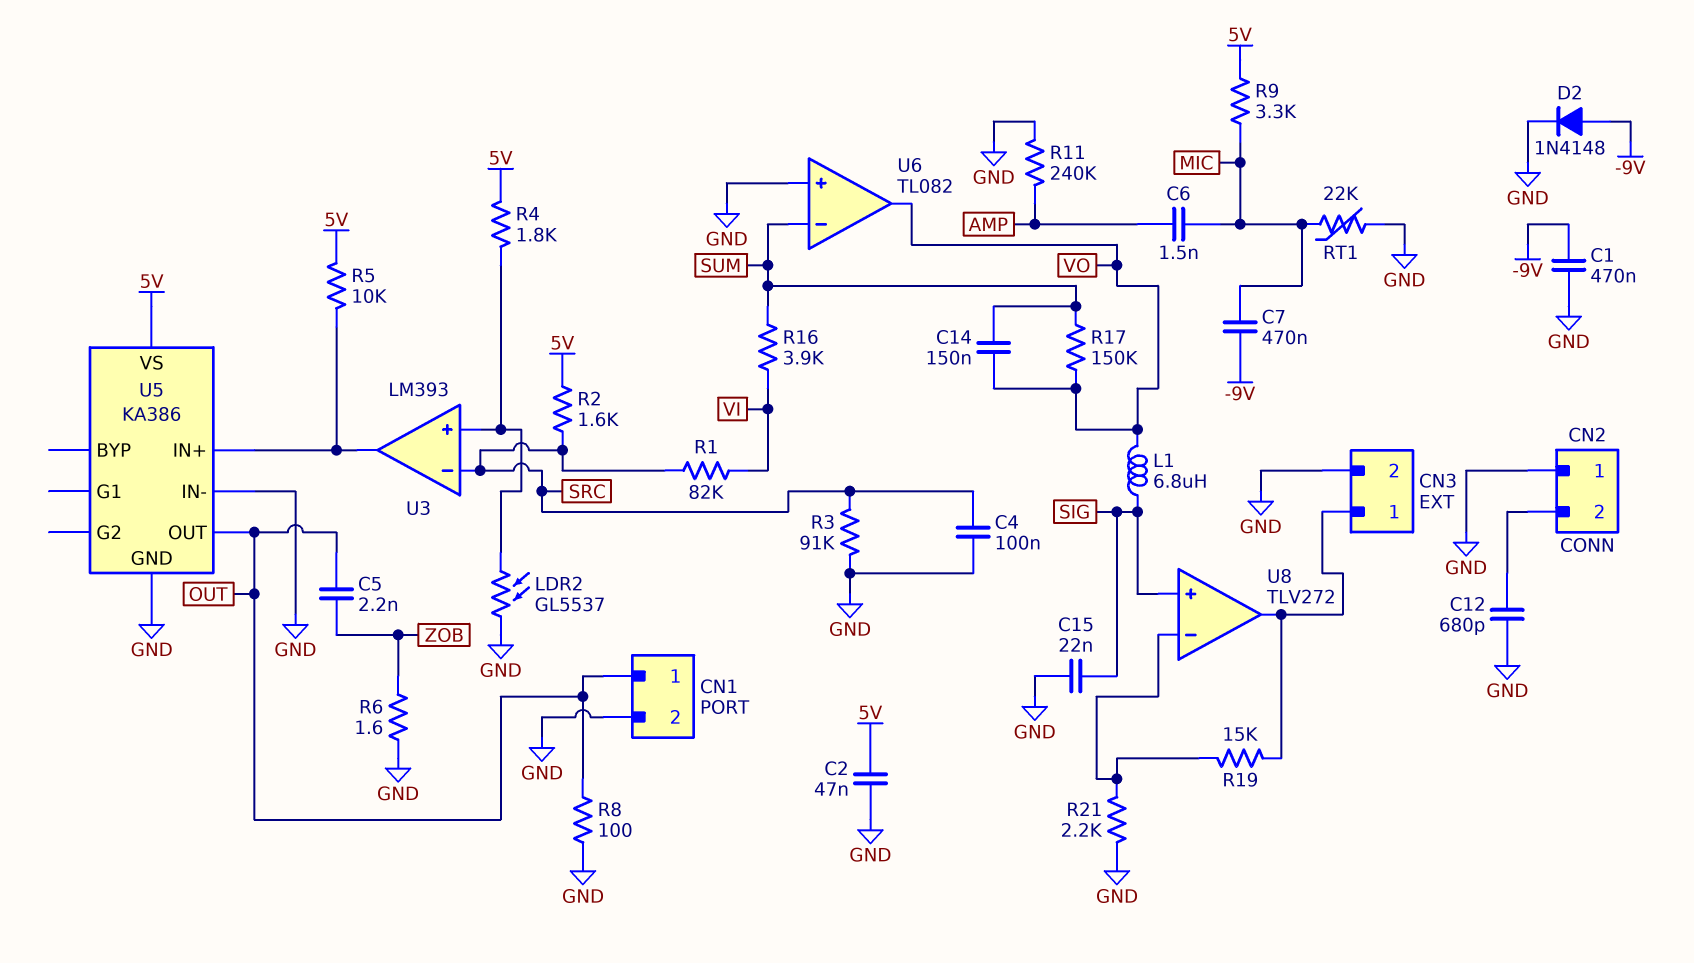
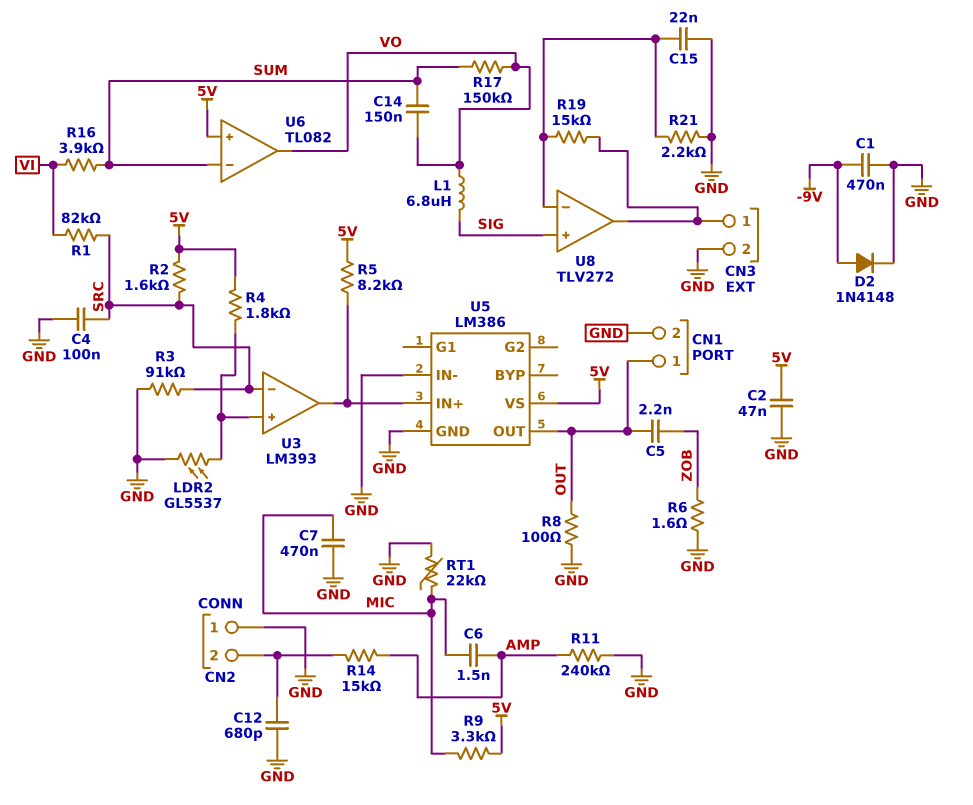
C7: 470nF (-9V, MIC) -> 470nF (GND, MIC)
C15: 22nF (GND, SIG) -> 22nF (GND, U8/in-)
R5: 10k (5V, U3/out) -> 8.2k (5V, U3/out)
R14: none -> 15k (AMP, CN2/2)
U5: KA386 -> LM386
U6 pin in+: GND -> 5V

